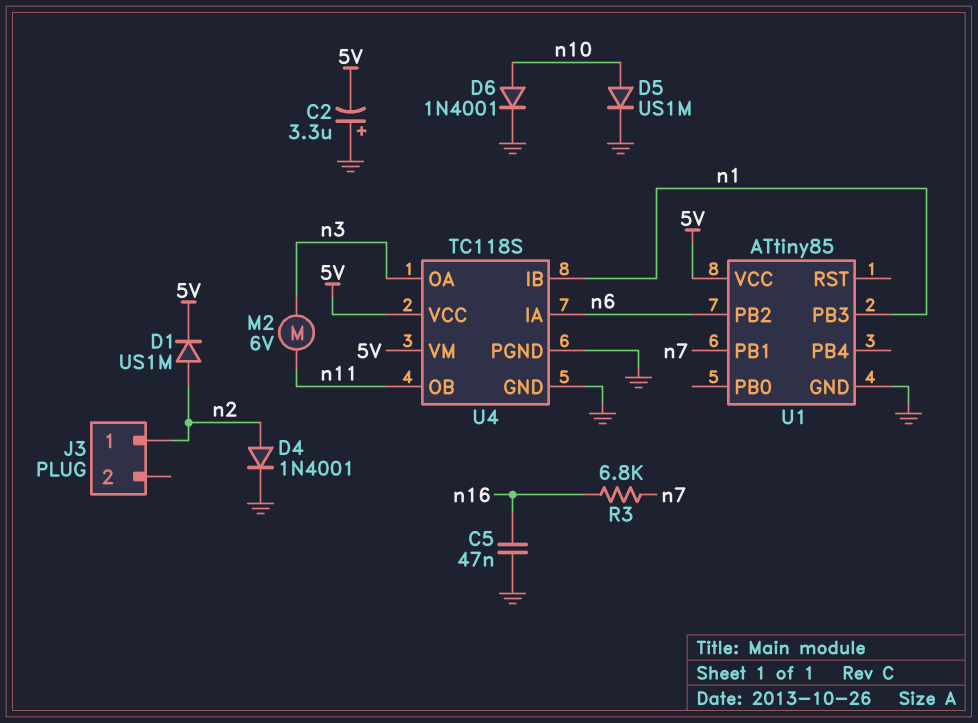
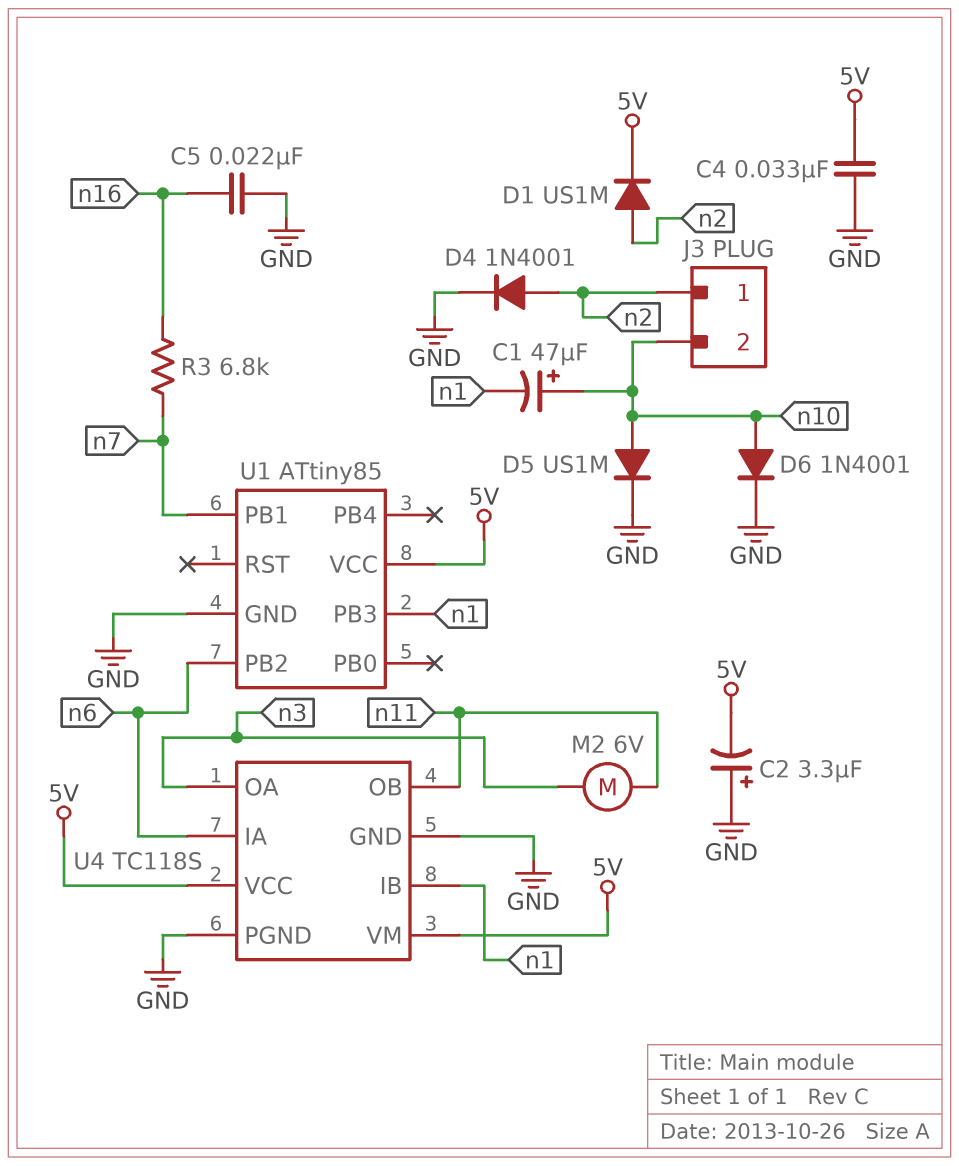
C1: none -> 47uF (plus n10, minus n1)
C4: none -> 33nF (5V, GND)
C5: 47nF (GND, n16) -> 22nF (GND, n16)
J3 pin 2: none -> n10

